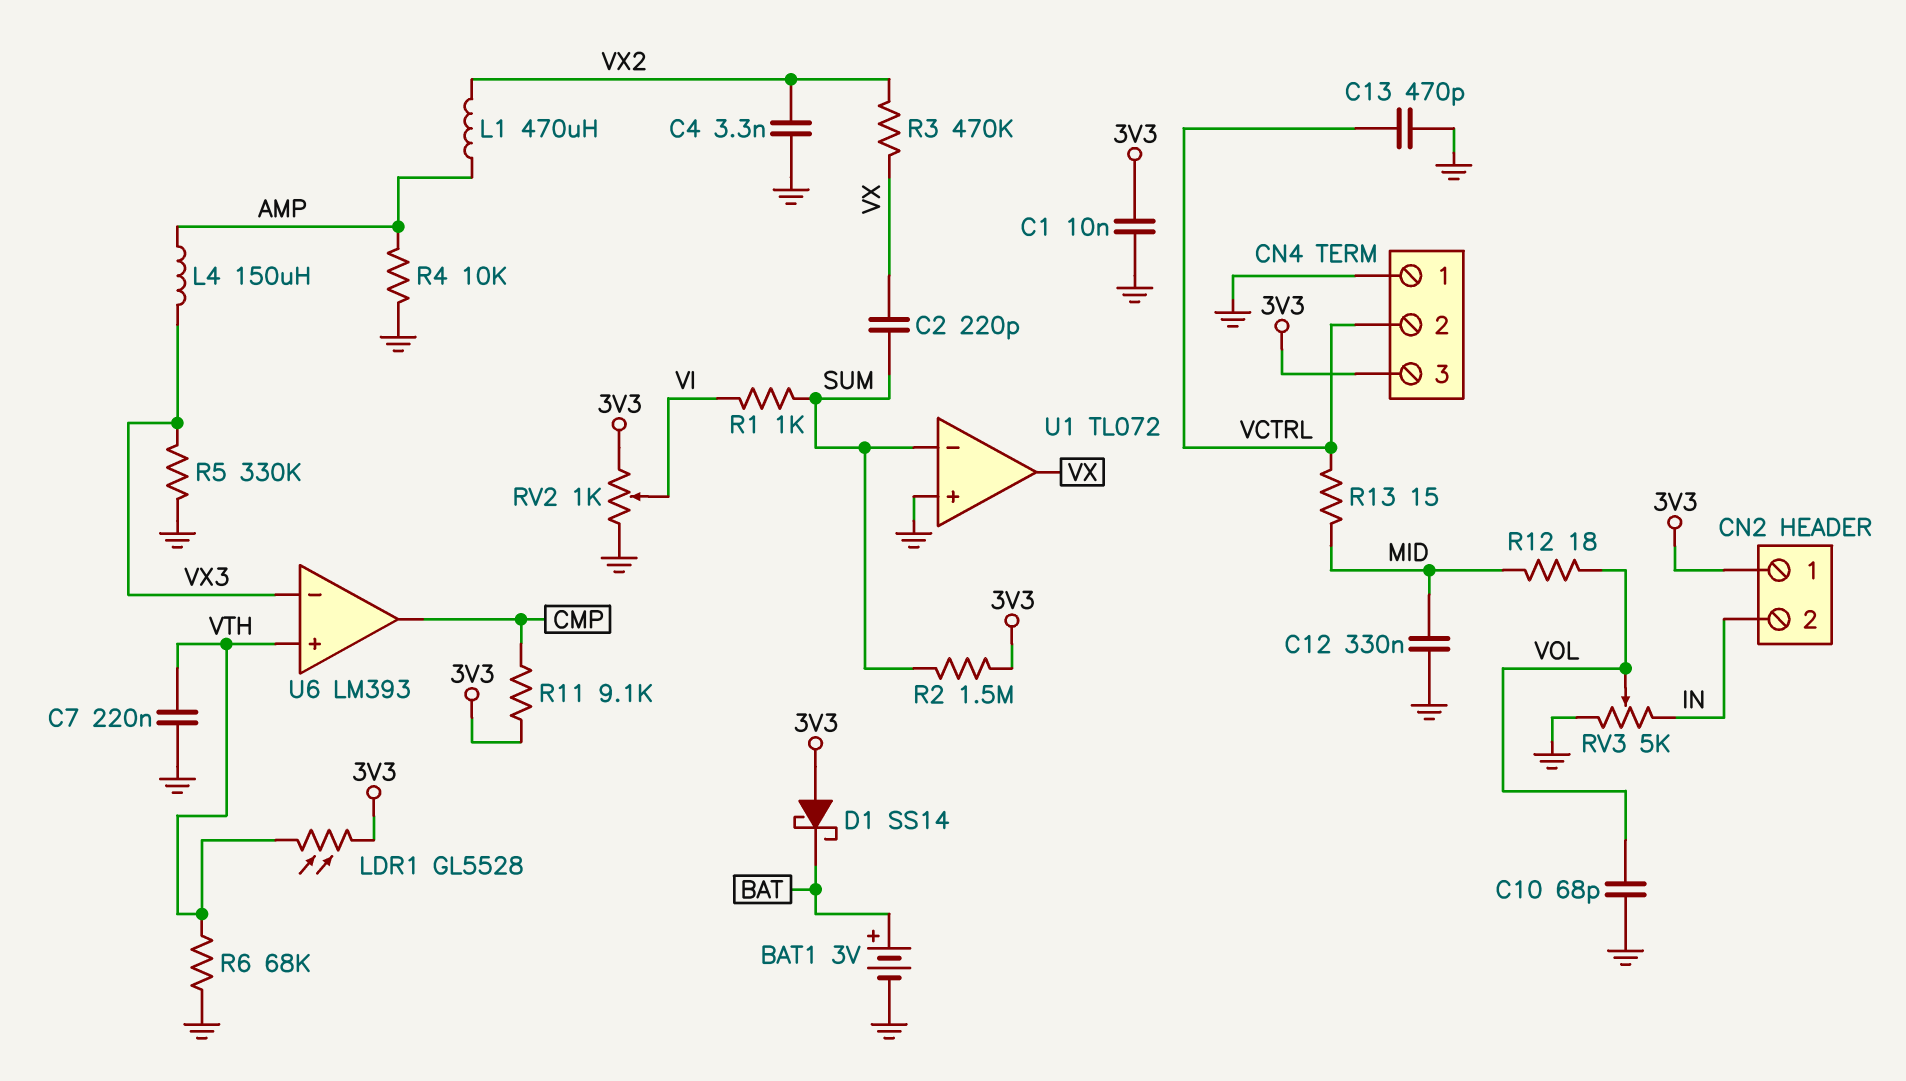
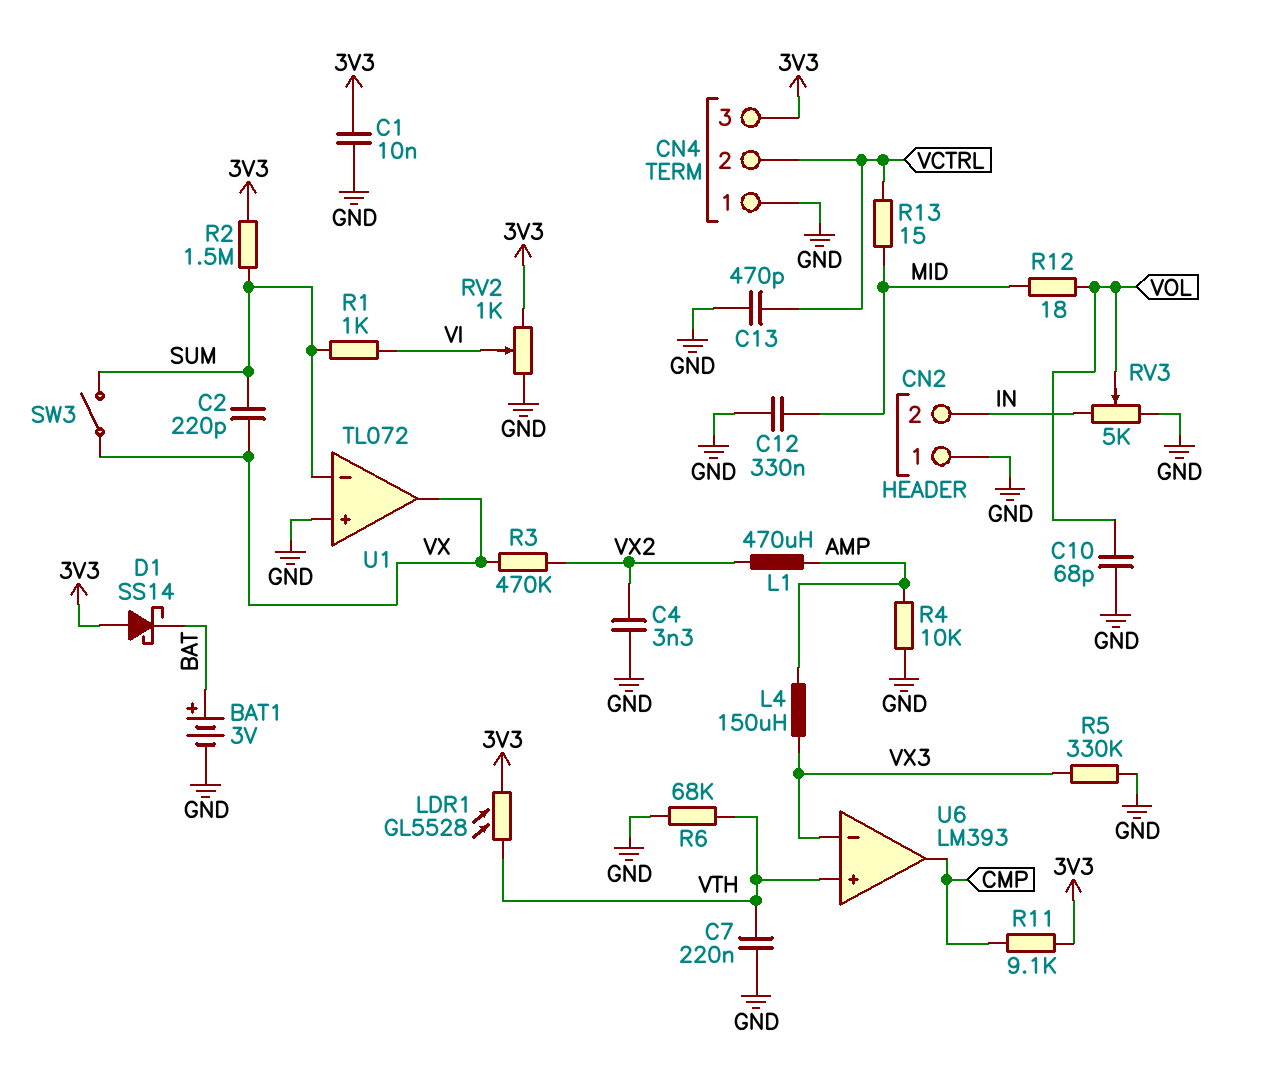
CN2 pin 1: 3V3 -> GND
SW3: none -> switch (SUM, VX)

